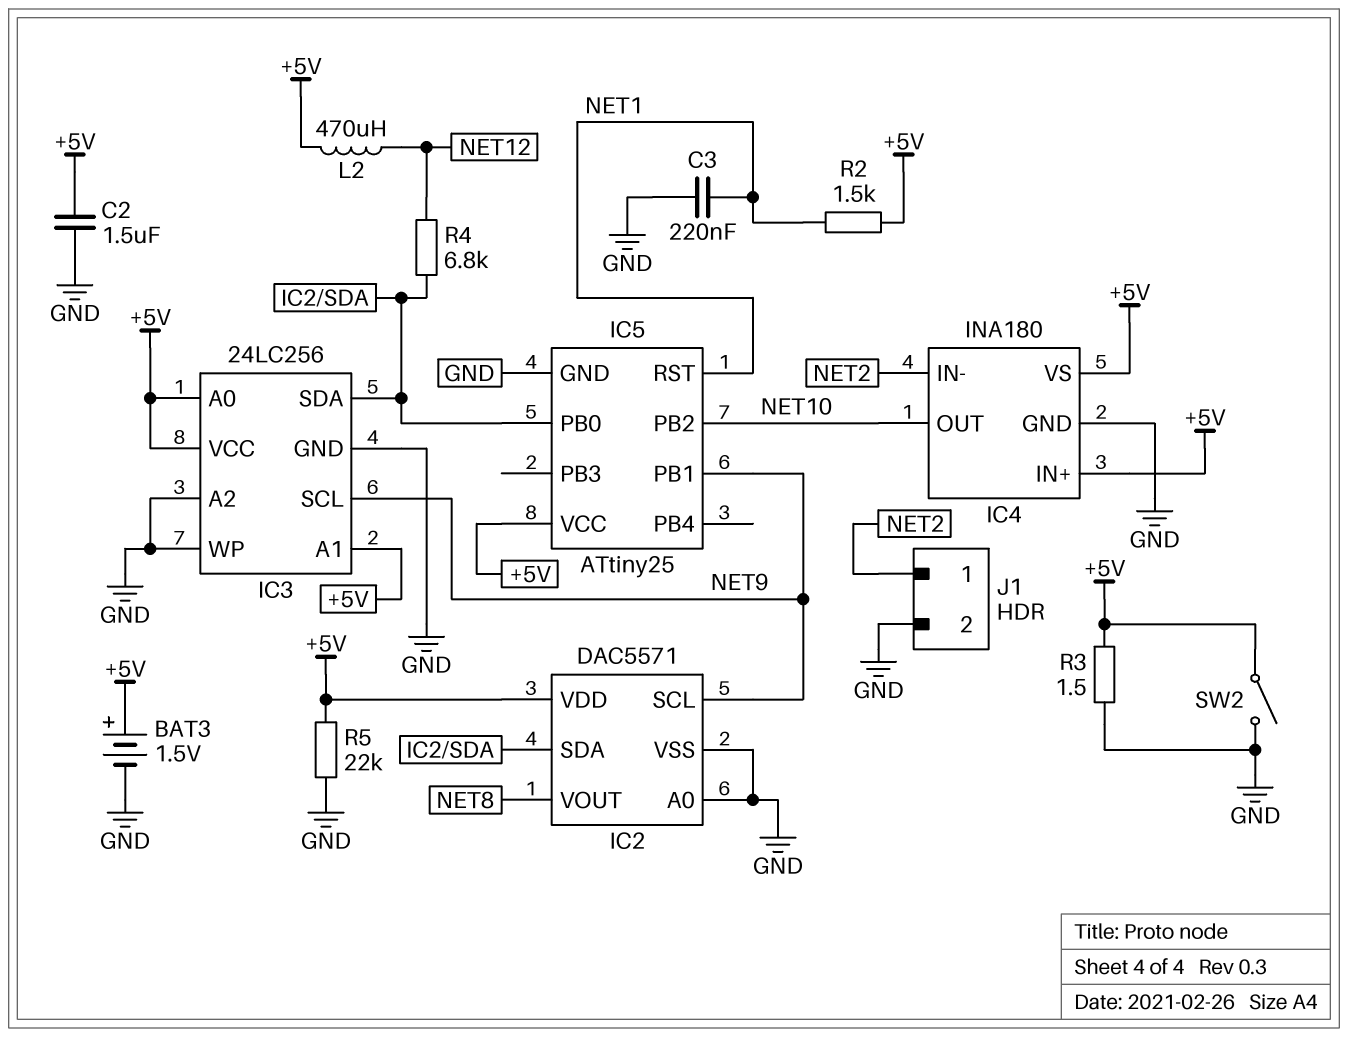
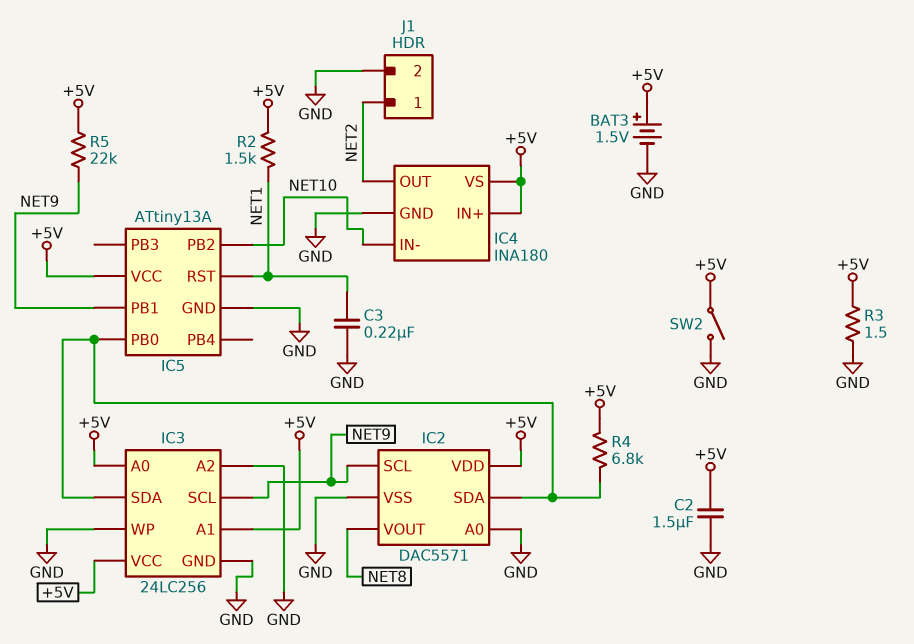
IC4 pin IN-: NET2 -> NET10
IC4 pin OUT: NET10 -> NET2
IC5: ATtiny25 -> ATtiny13A
L2: 470uH (+5V, NET12) -> none
R4: 6.8k (IC2/SDA, NET12) -> 6.8k (+5V, IC2/SDA)
R5: 22k (+5V, GND) -> 22k (+5V, NET9)

